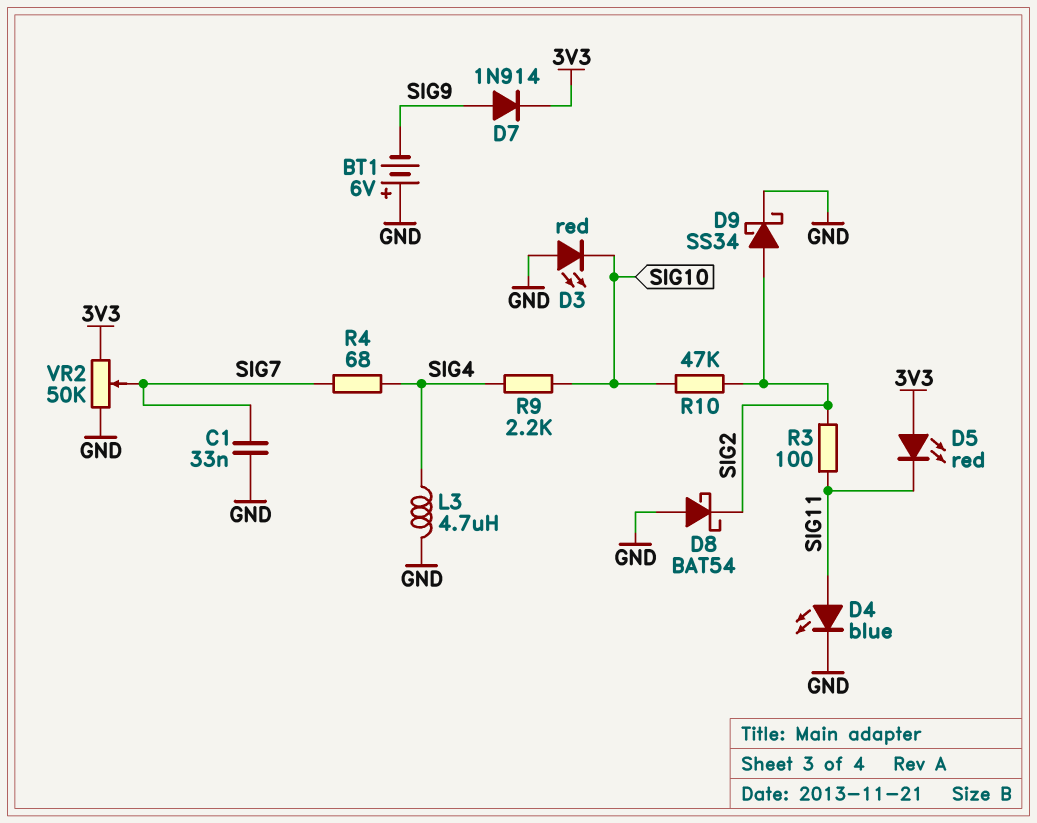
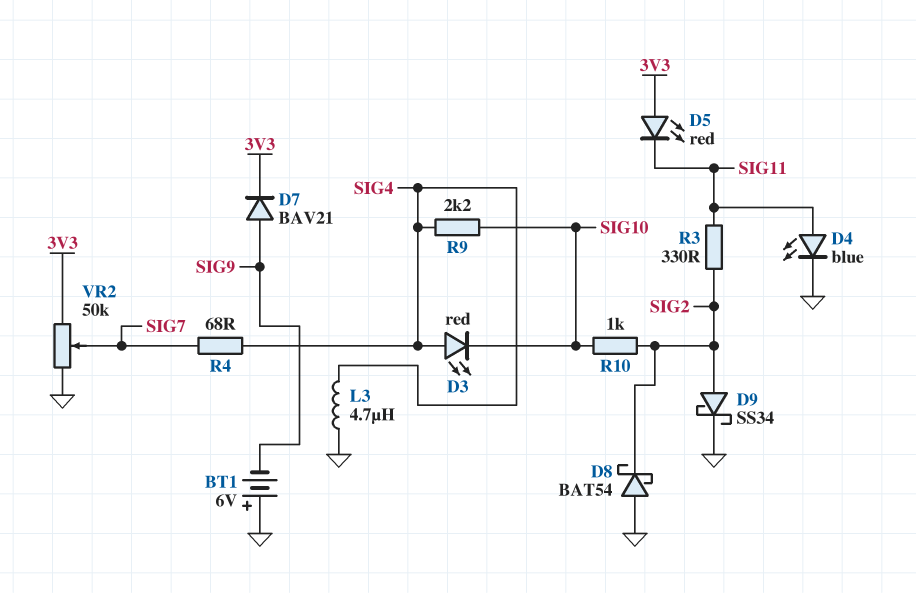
C1: 33nF (GND, SIG7) -> none
D3: LED red (A GND, K SIG10) -> LED red (A SIG4, K SIG10)
D7: diode 1N914 (A SIG9, K 3V3) -> diode BAV21 (A SIG9, K 3V3)
R3: 100 (SIG2, SIG11) -> 330 (SIG2, SIG11)
R10: 47k (SIG2, SIG10) -> 1k (SIG2, SIG10)

